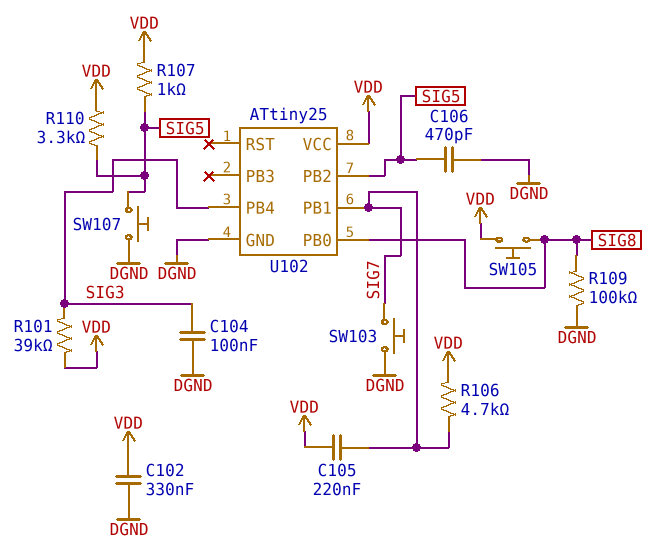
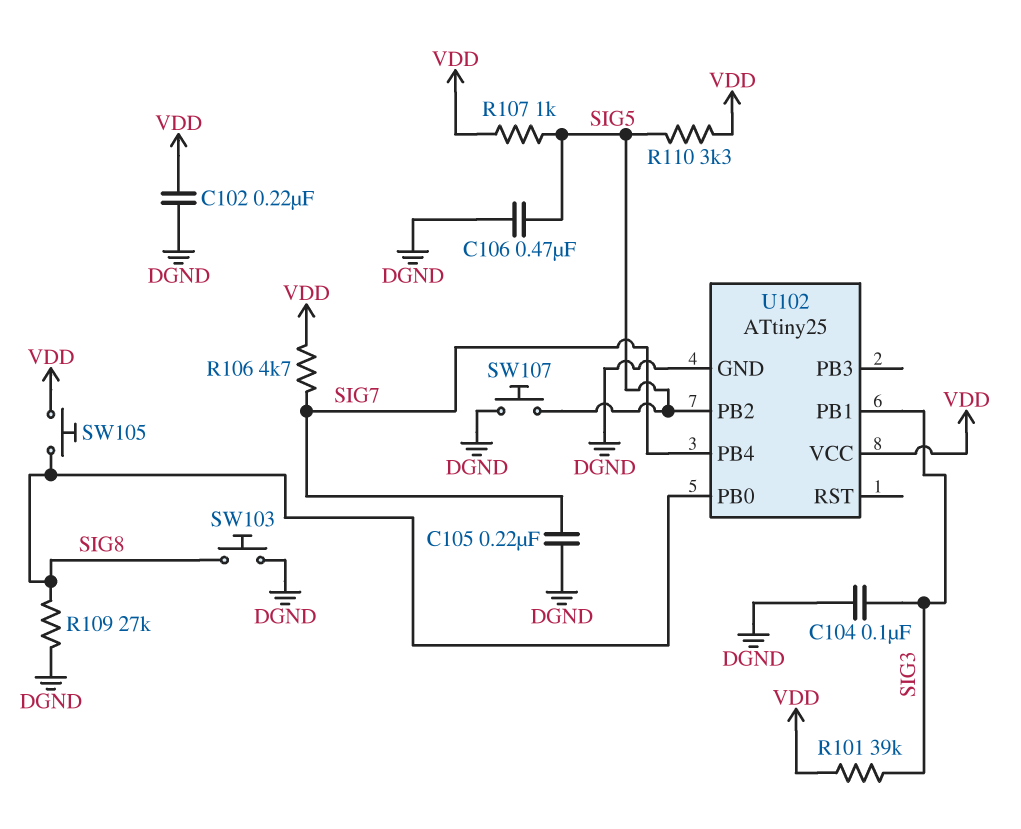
C102: 330nF (DGND, VDD) -> 220nF (DGND, VDD)
C105: 220nF (SIG7, VDD) -> 220nF (DGND, SIG7)
C106: 470pF (DGND, SIG5) -> 470nF (DGND, SIG5)
R109: 100k (DGND, SIG8) -> 27k (DGND, SIG8)
SW103: button (DGND, SIG7) -> button (DGND, SIG8)
U102 pin PB1: SIG7 -> SIG3
U102 pin PB4: SIG3 -> SIG7

